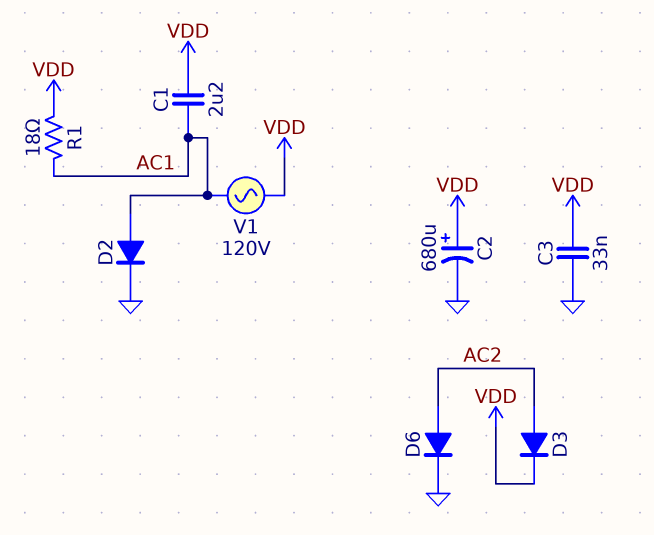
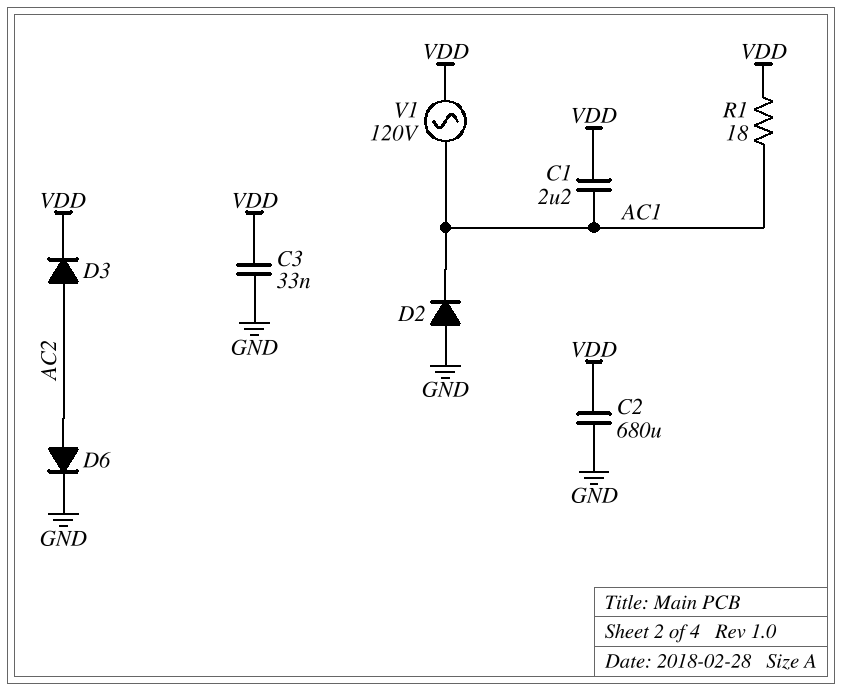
C2: 680uF (plus VDD, minus GND) -> 680uF (GND, VDD)
D2: diode (A AC1, K GND) -> diode (A GND, K AC1)

